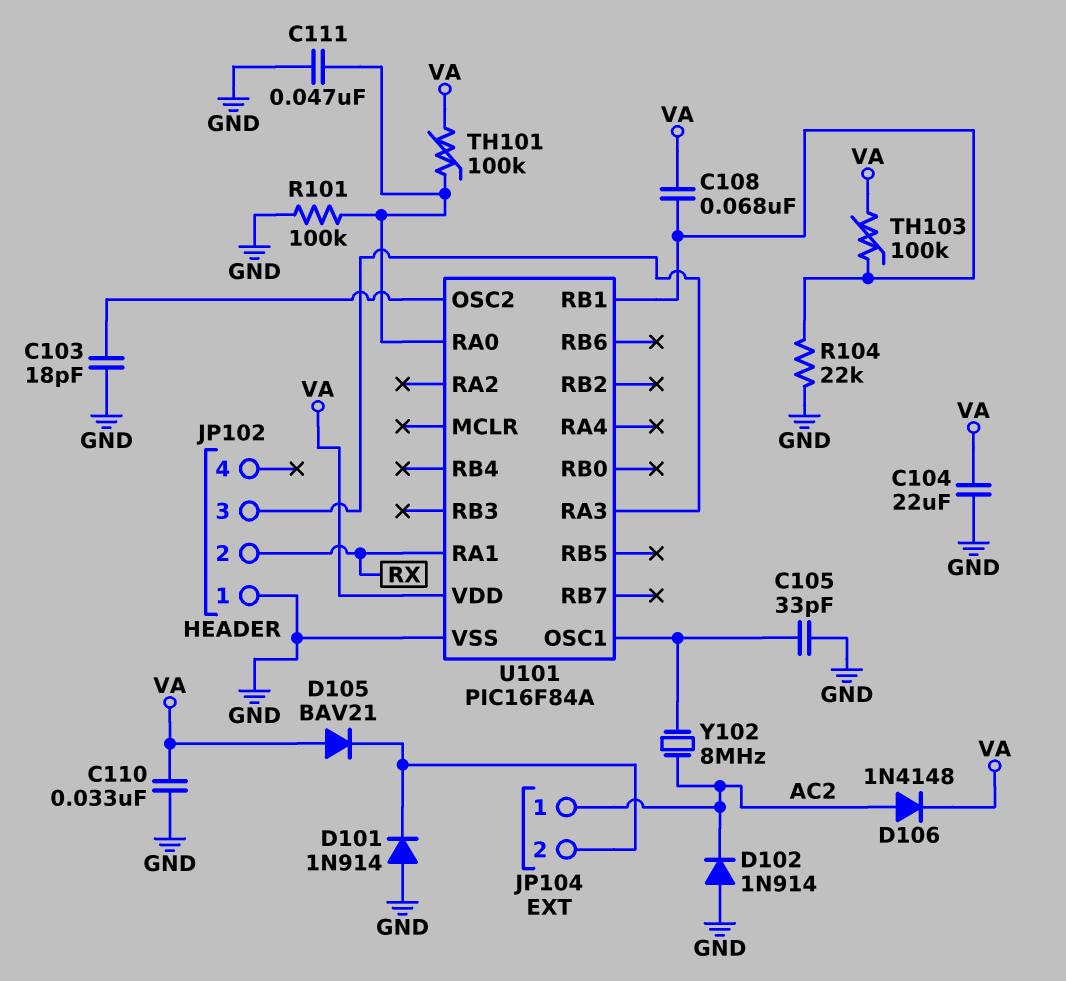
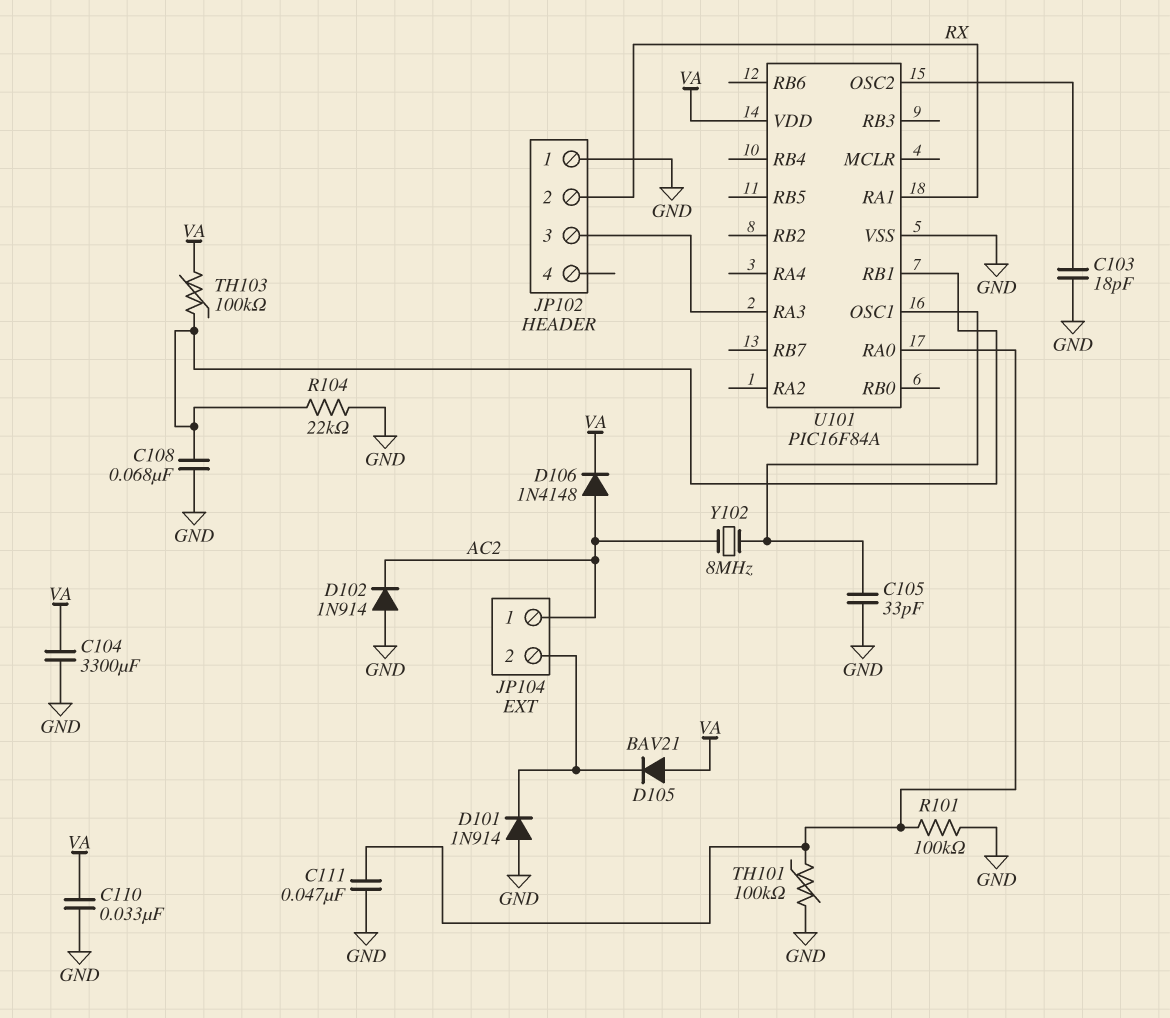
C104: 22uF (GND, VA) -> 3300uF (GND, VA)
C108: 68nF (U101/RB1, VA) -> 68nF (GND, U101/RB1)
TH101: 100k (U101/RA0, VA) -> 100k (GND, U101/RA0)

